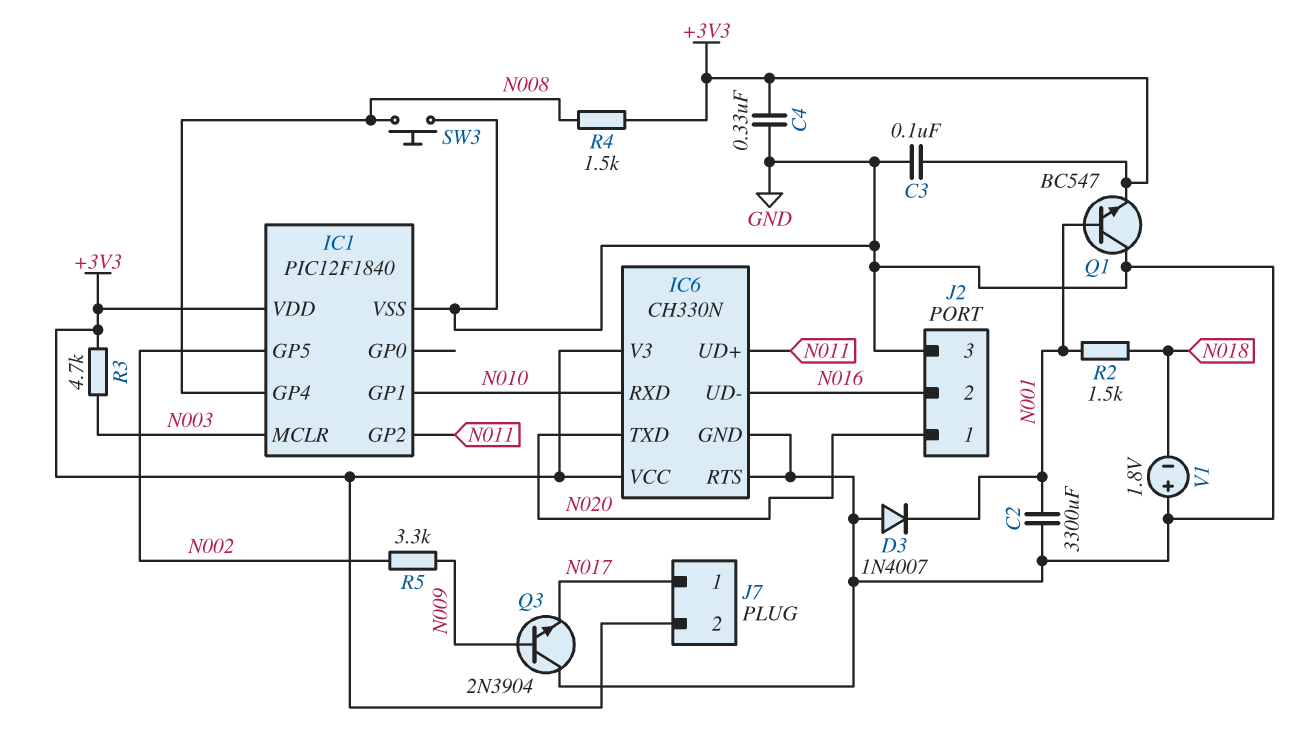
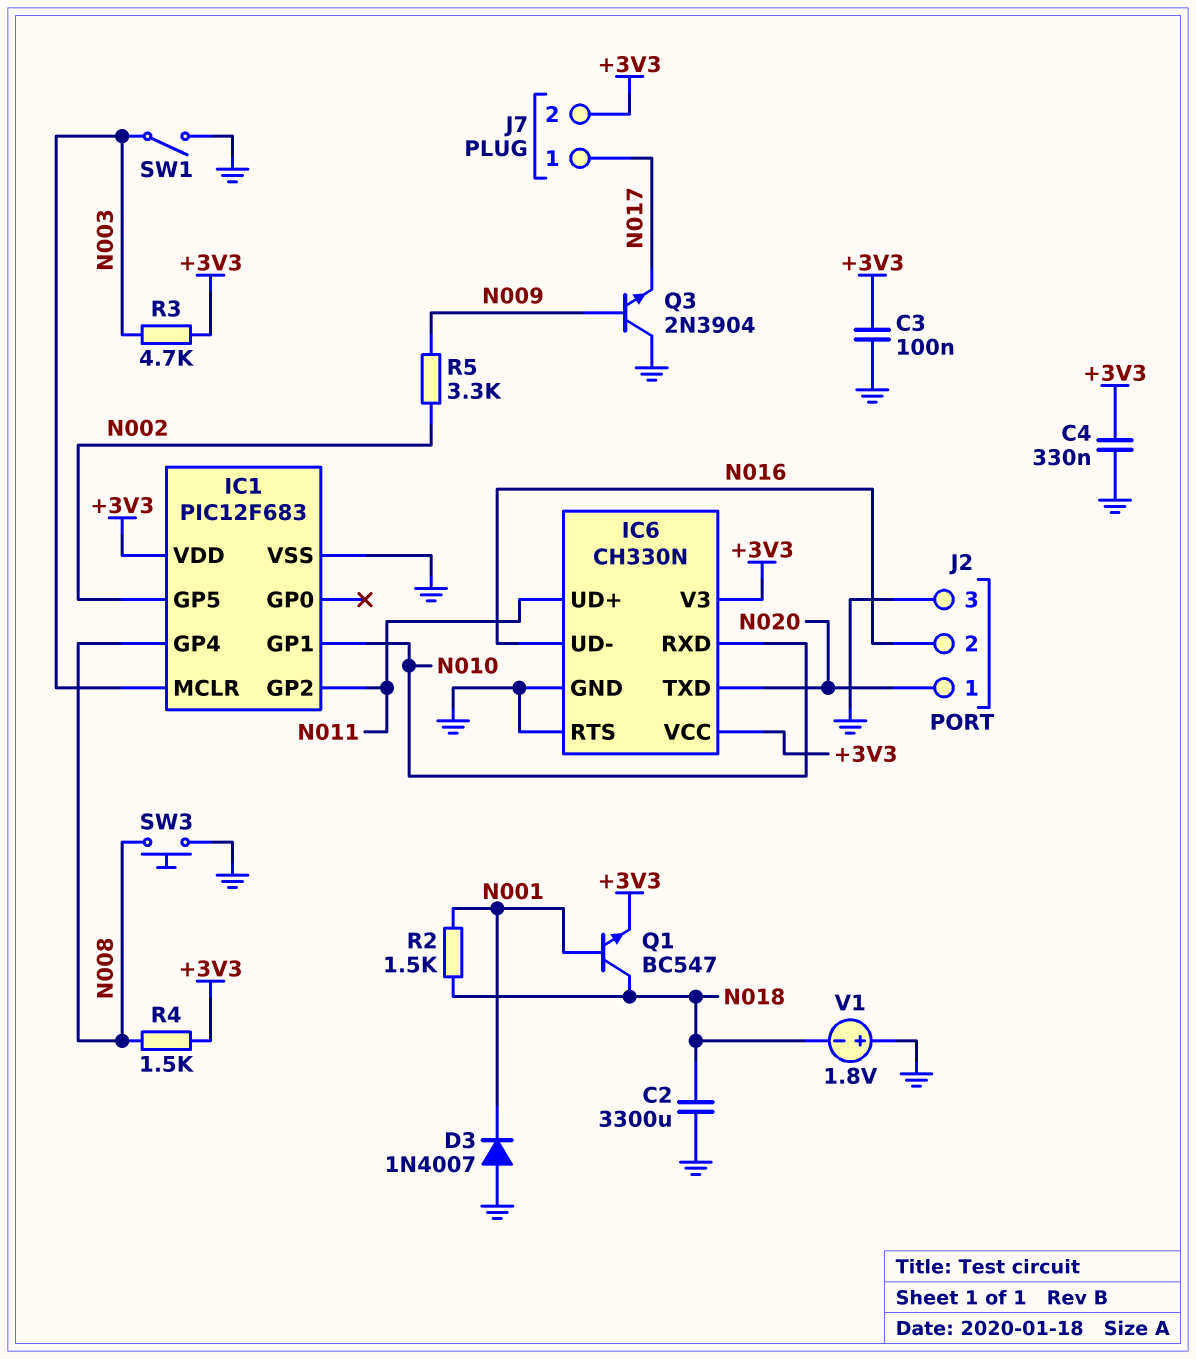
C2: 3300uF (GND, N001) -> 3300uF (GND, N018)
IC1: PIC12F1840 -> PIC12F683
Q1: NPN BC547 (B N001, C GND, E +3V3) -> NPN BC547 (B N001, C N018, E +3V3)
SW1: none -> switch (GND, N003)

